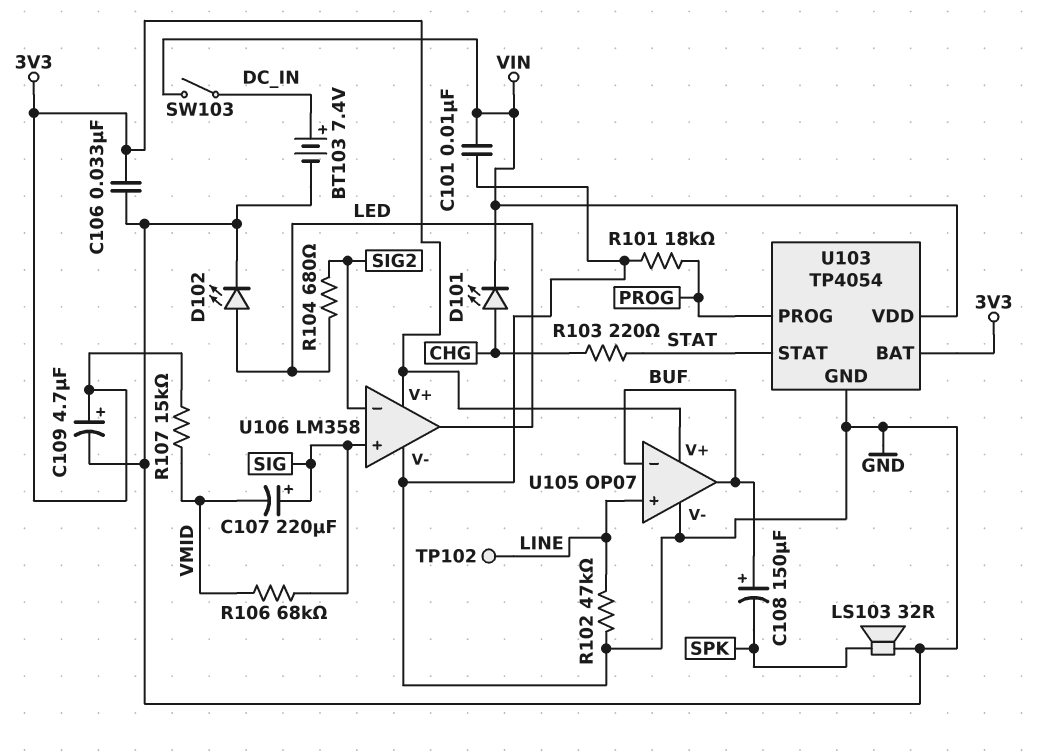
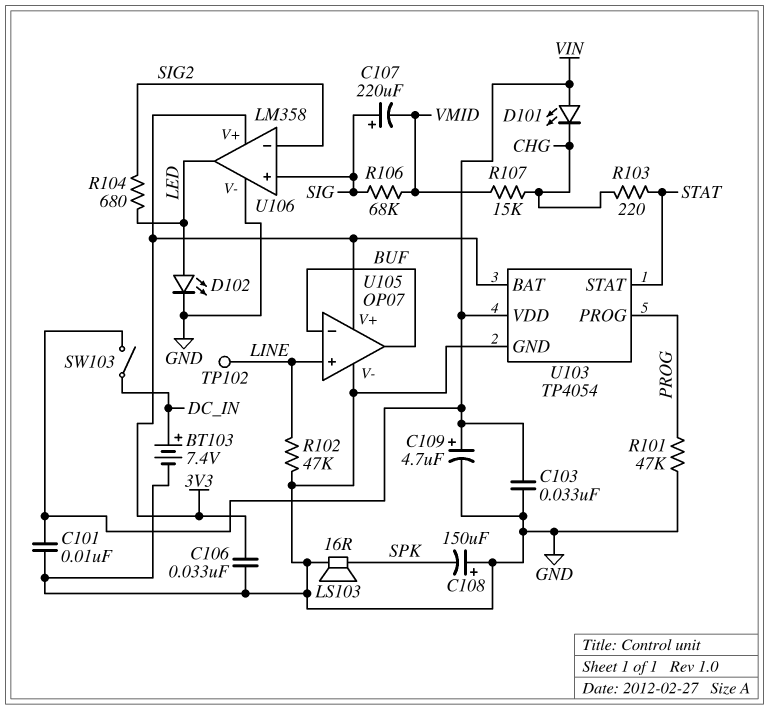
C103: none -> 33nF (GND, VIN)
C108: 150uF (plus BUF, minus SPK) -> 150uF (plus GND, minus SPK)
C109: 4.7uF (plus 3V3, minus GND) -> 4.7uF (plus VIN, minus GND)
D101: LED (A CHG, K VIN) -> LED (A VIN, K CHG)
LS103: speaker 32R (GND, SPK) -> speaker 16R (GND, SPK)
R101: 18k (GND, PROG) -> 47k (GND, PROG)
R107: 15k (3V3, VMID) -> 15k (CHG, VMID)

